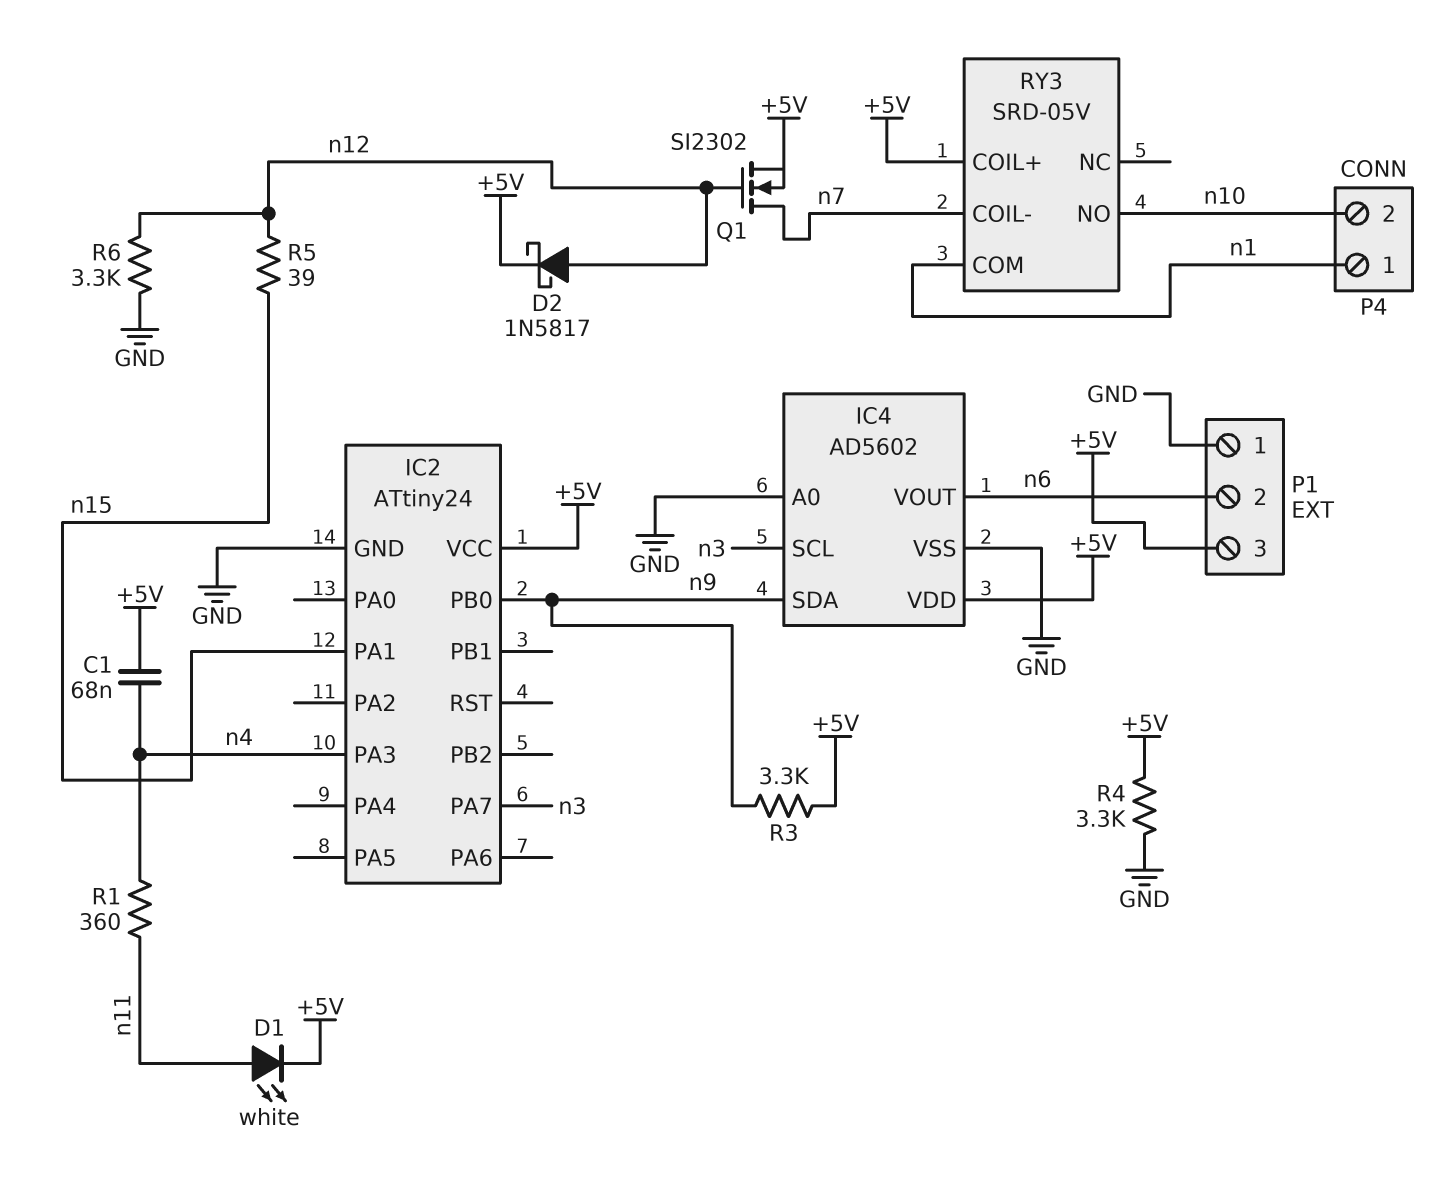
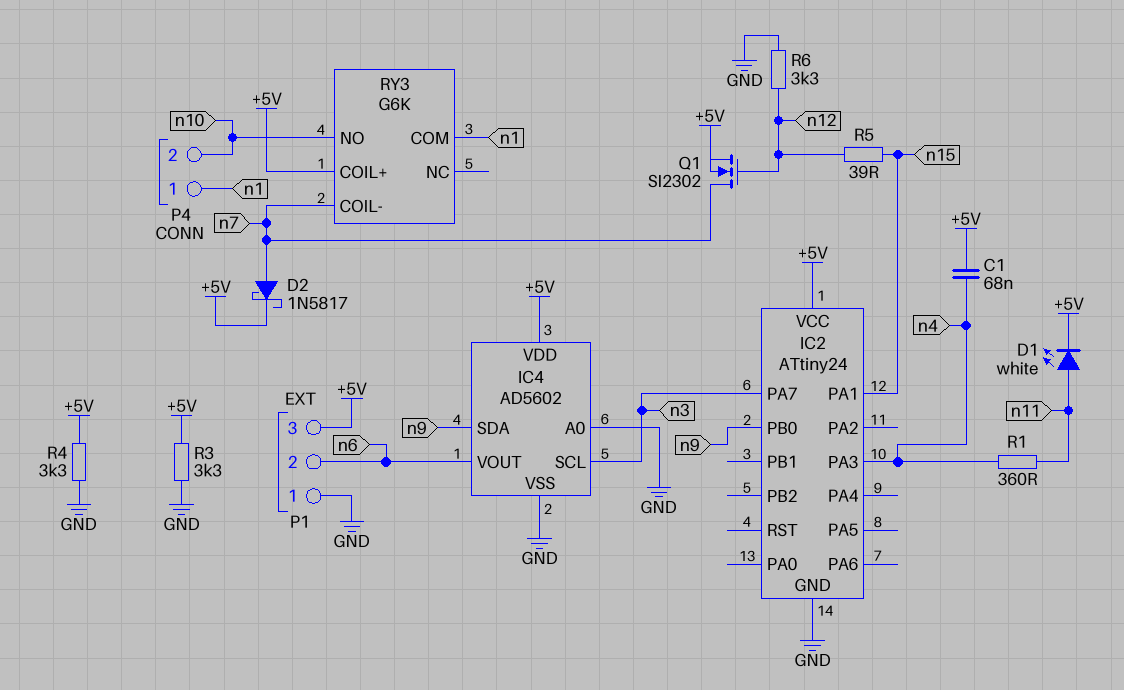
D2: schottky 1N5817 (A n12, K +5V) -> schottky 1N5817 (A n7, K +5V)
R3: 3.3k (+5V, n9) -> 3.3k (+5V, GND)
RY3: SRD-05V -> G6K

